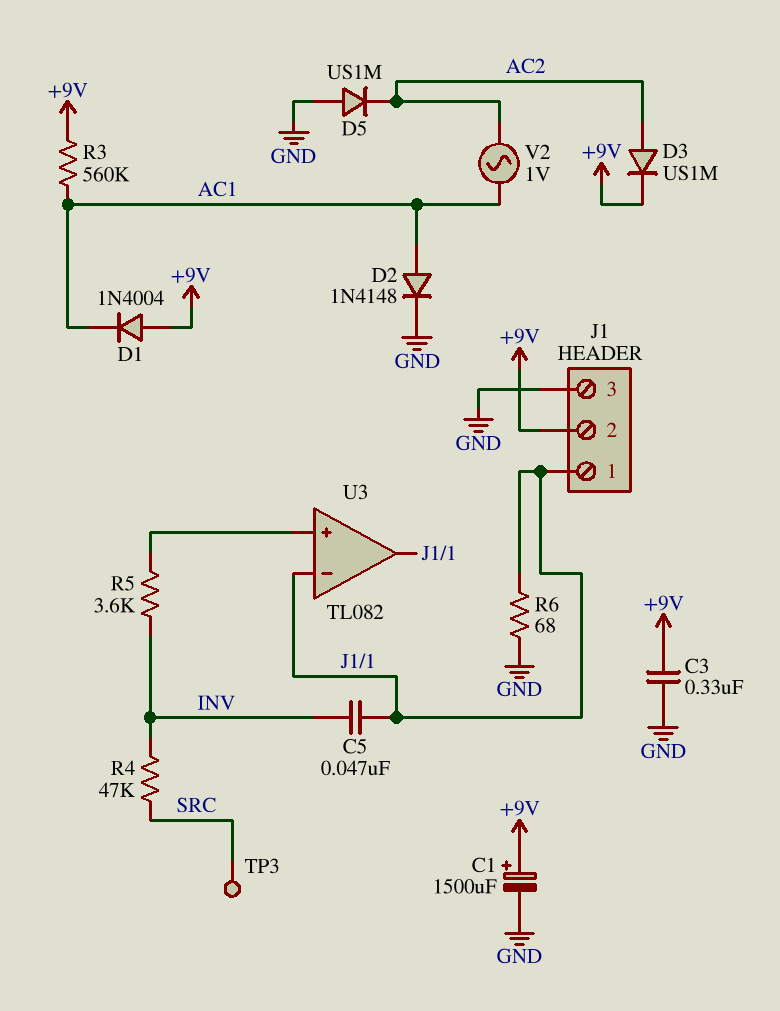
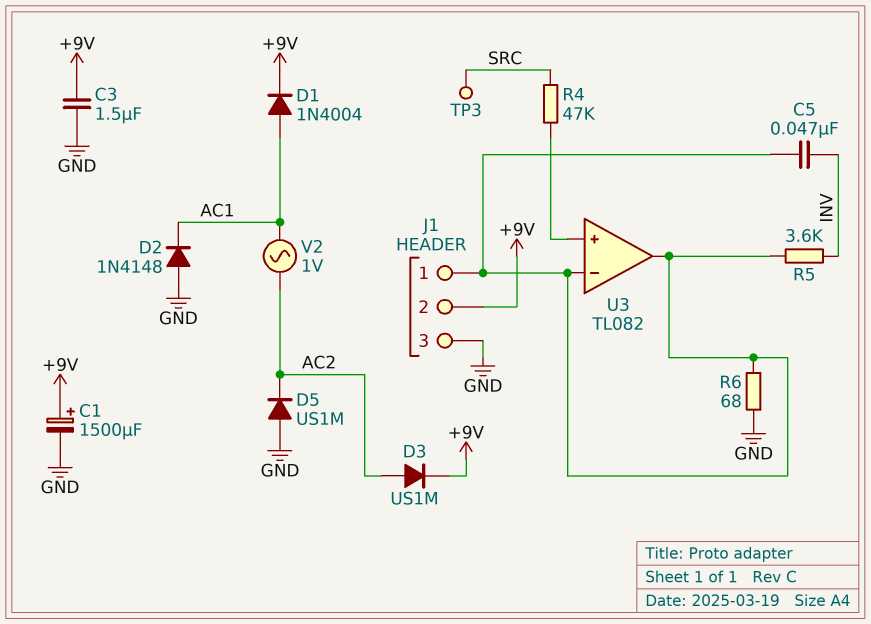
C3: 330nF (+9V, GND) -> 1.5uF (+9V, GND)
D1: diode 1N4004 (A +9V, K AC1) -> diode 1N4004 (A AC1, K +9V)
D2: diode 1N4148 (A AC1, K GND) -> diode 1N4148 (A GND, K AC1)
R3: 560k (+9V, AC1) -> none
R4: 47k (INV, SRC) -> 47k (SRC, U3/in+)
R5: 3.6k (INV, U3/in+) -> 3.6k (INV, J1/1)

